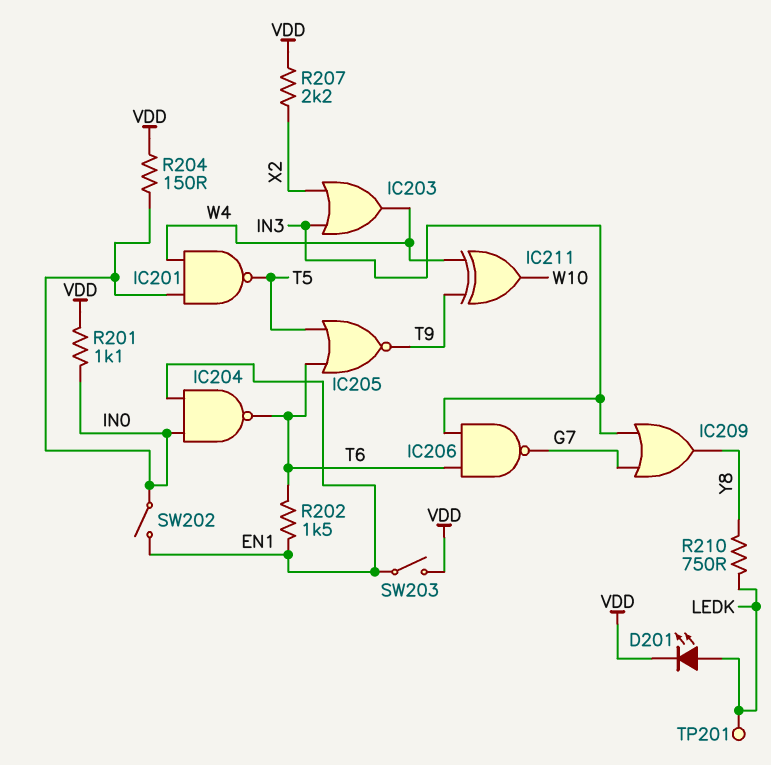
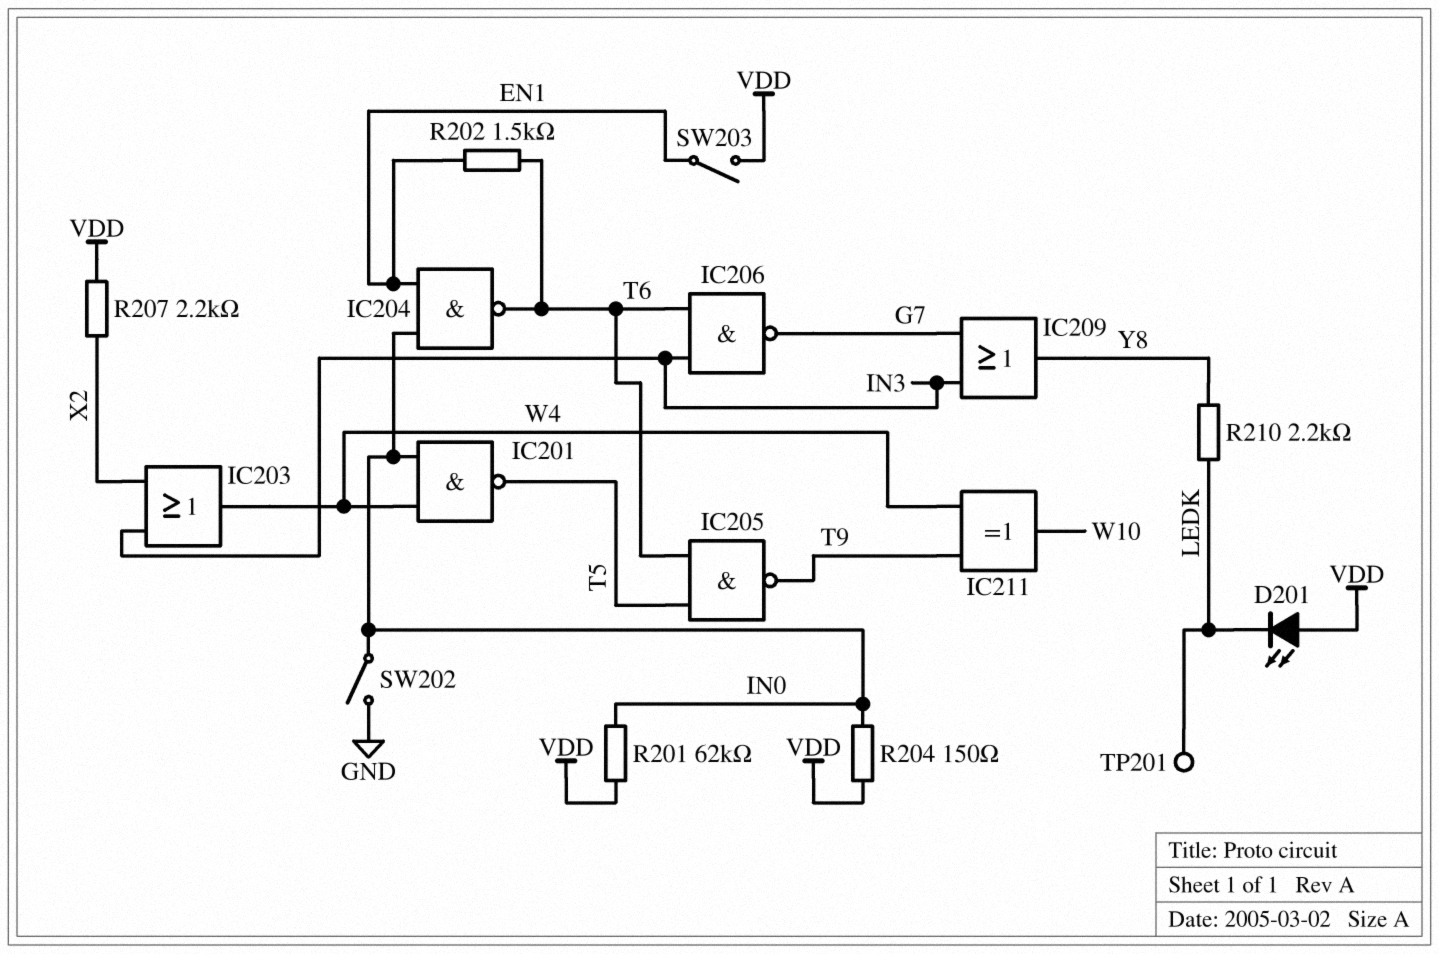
D201: LED (A LEDK, K VDD) -> LED (A VDD, K LEDK)
IC205: NOR (in T5, in T6, out T9) -> NAND (in T5, in T6, out T9)
R201: 1.1k (IN0, VDD) -> 62k (IN0, VDD)
R210: 750 (LEDK, Y8) -> 2.2k (LEDK, Y8)
SW202: switch (EN1, IN0) -> switch (GND, IN0)

